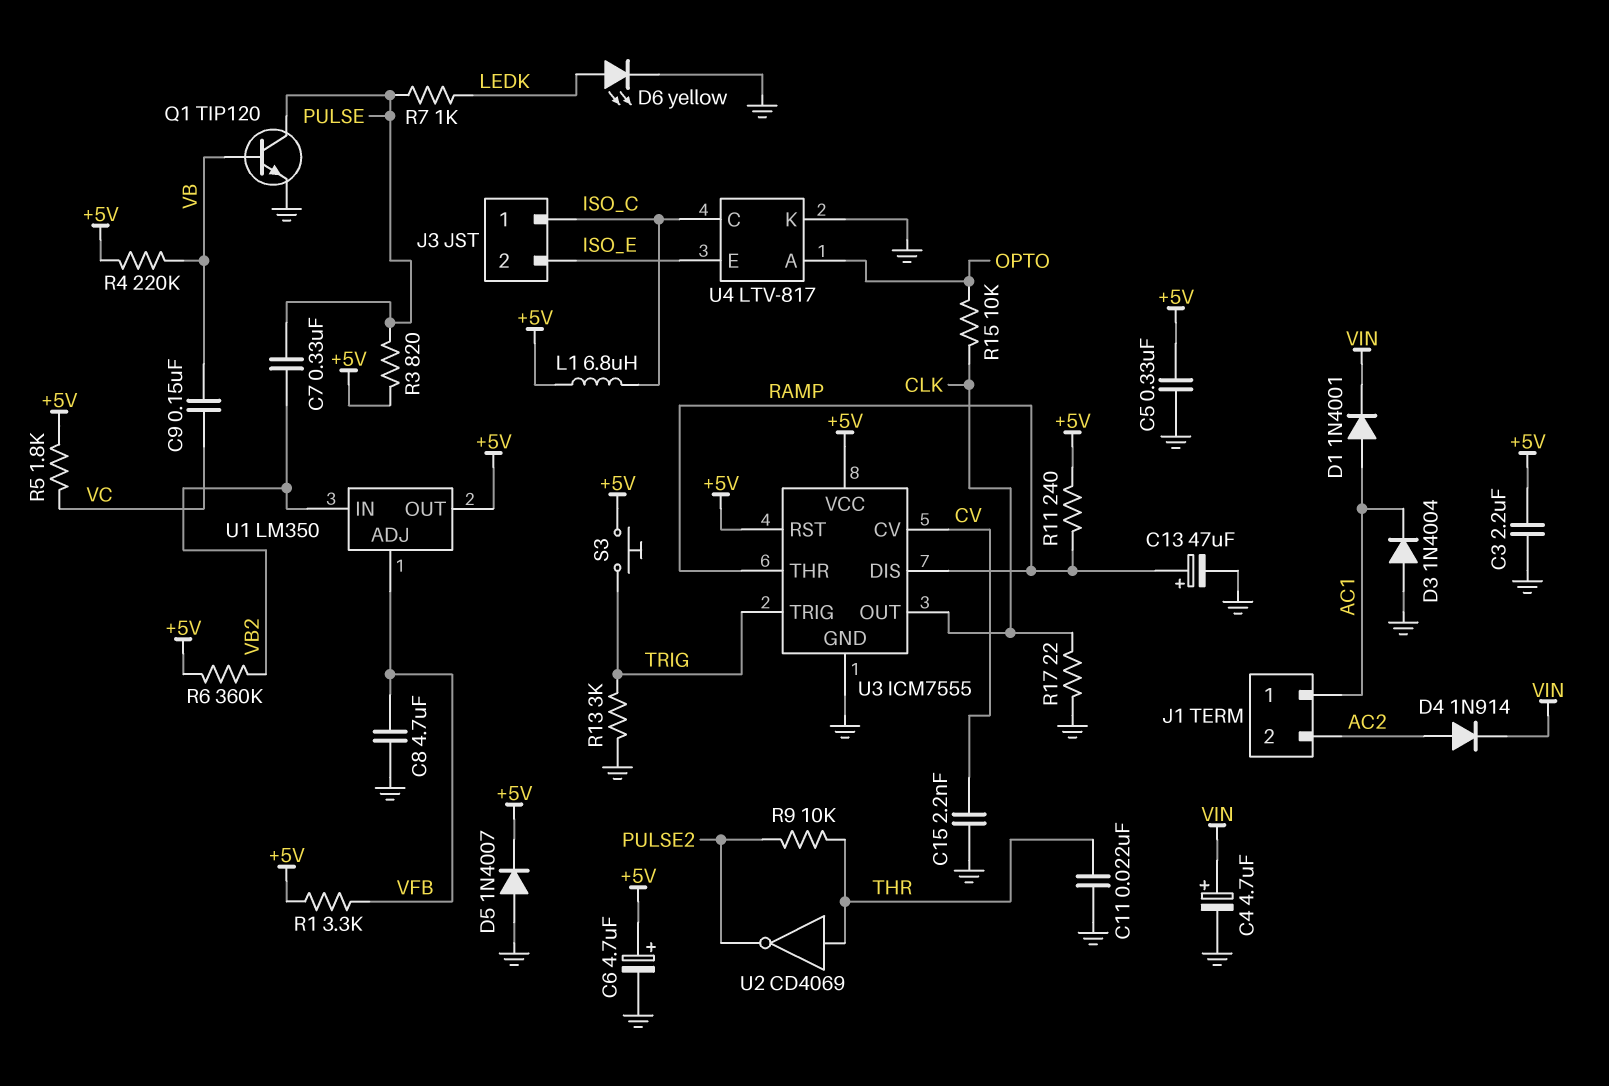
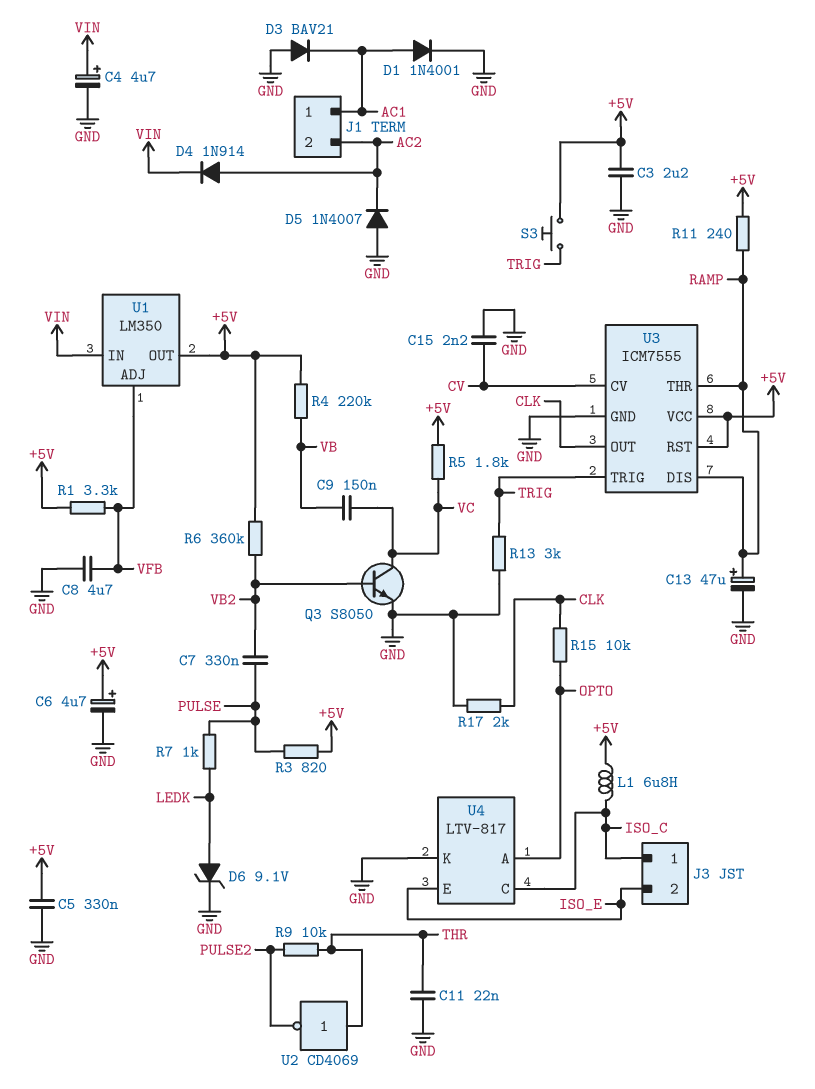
D1: diode 1N4001 (A AC1, K VIN) -> diode 1N4001 (A AC1, K GND)
D3: diode 1N4004 (A GND, K AC1) -> diode BAV21 (A GND, K AC1)
D5: diode 1N4007 (A GND, K +5V) -> diode 1N4007 (A GND, K AC2)
D6: LED yellow (A LEDK, K GND) -> zener 9.1V (A LEDK, K GND)
Q1: NPN TIP120 (B VB, C PULSE, E GND) -> none
Q3: none -> NPN S8050 (B VB2, C VC, E GND)
R17: 22 (CLK, GND) -> 2k (CLK, GND)
U1 pin IN: VB2 -> VIN

